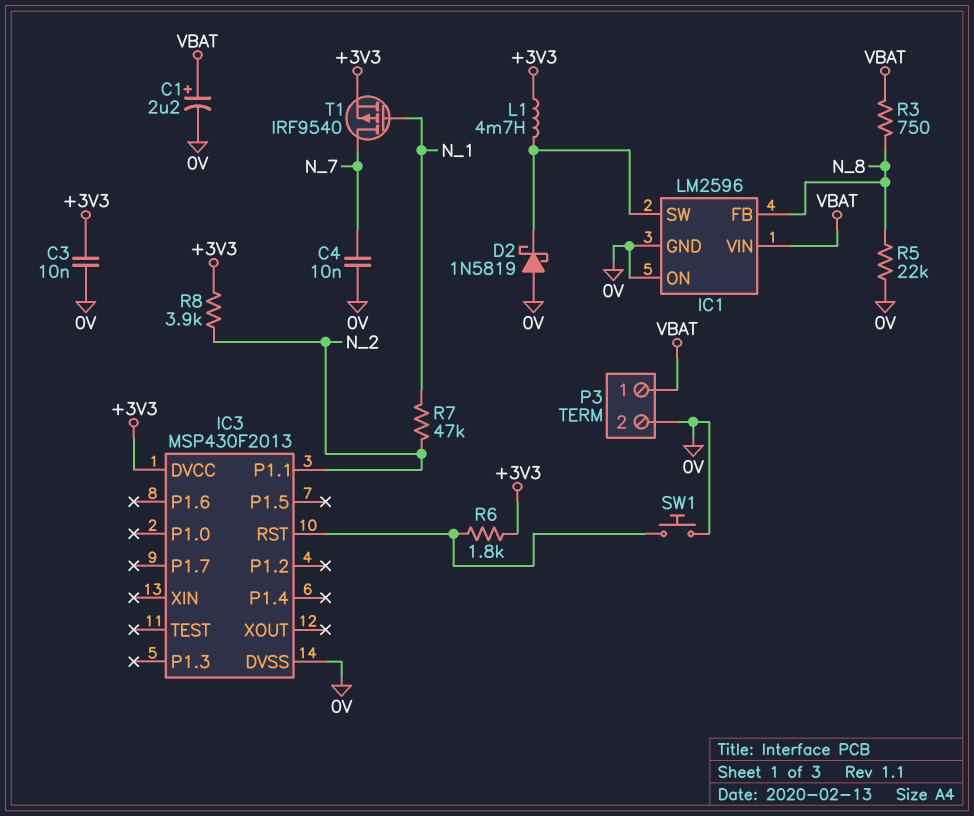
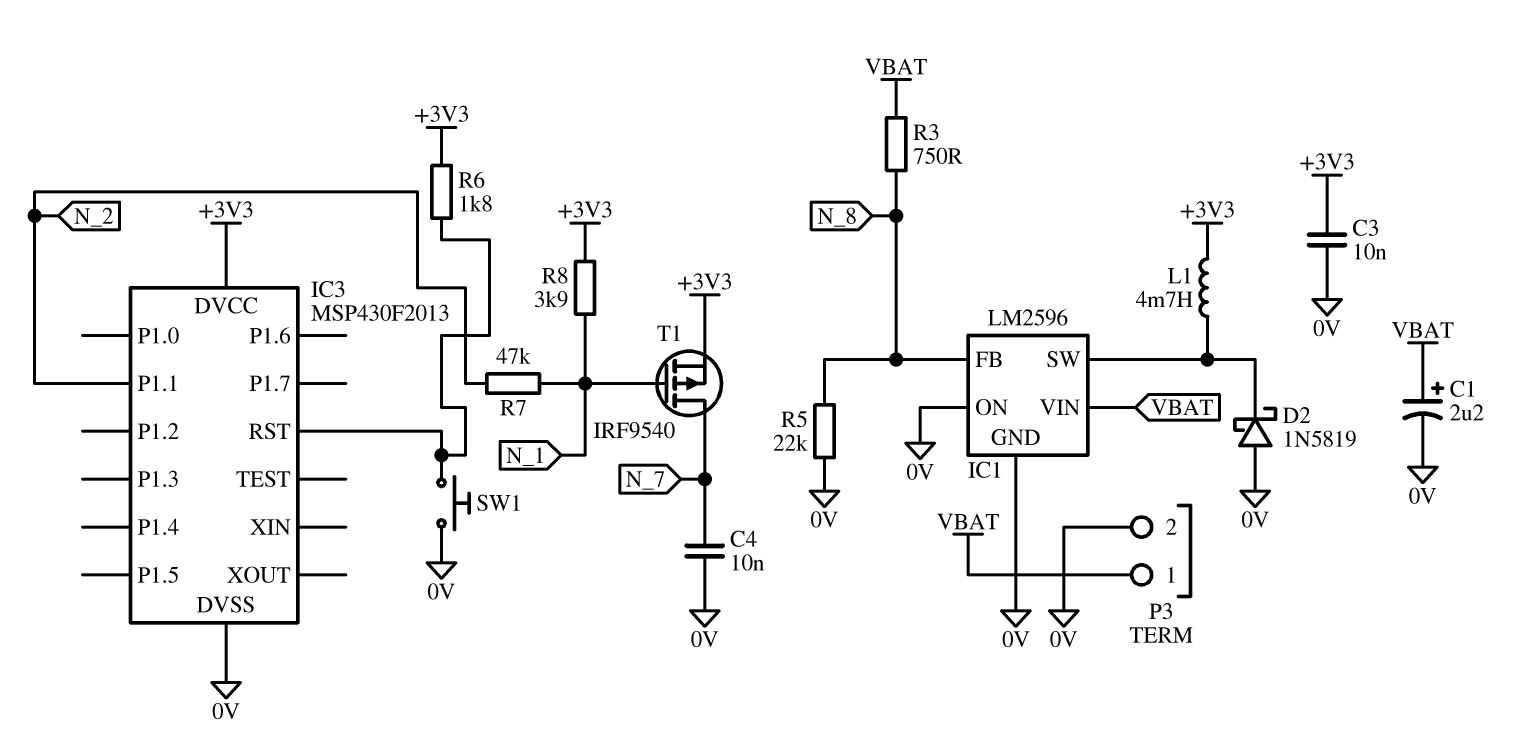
R8: 3.9k (+3V3, N_2) -> 3.9k (+3V3, N_1)

